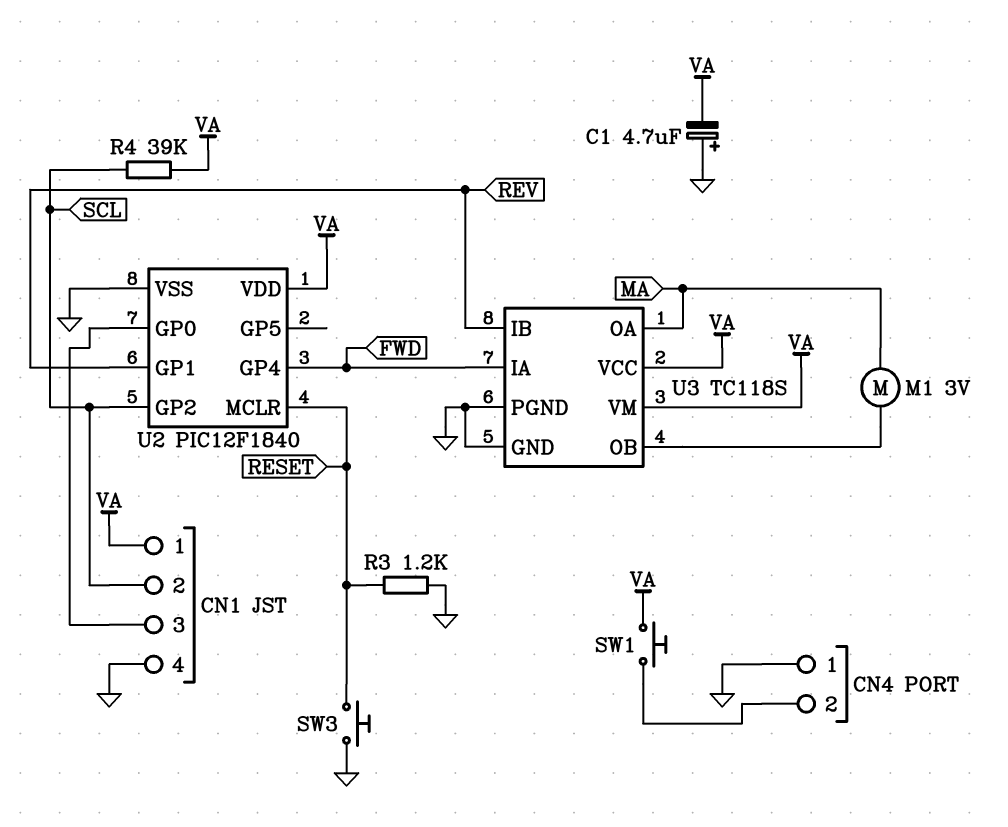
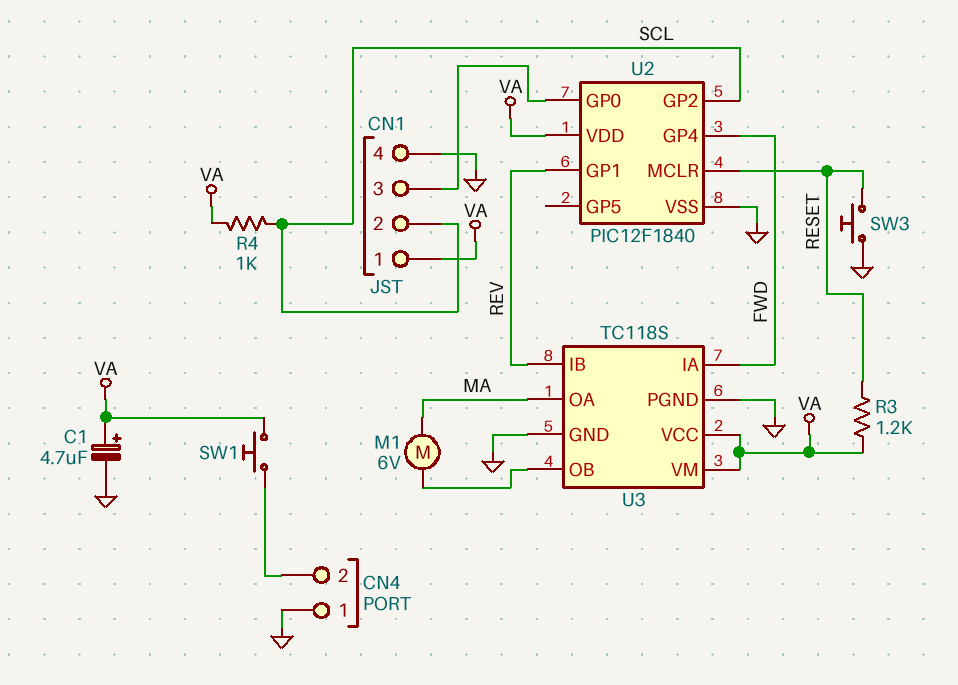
C1: 4.7uF (plus GND, minus VA) -> 4.7uF (plus VA, minus GND)
M1: motor 3V (MA, U3/OB) -> motor 6V (MA, U3/OB)
R3: 1.2k (GND, RESET) -> 1.2k (RESET, VA)
R4: 39k (SCL, VA) -> 1k (SCL, VA)

